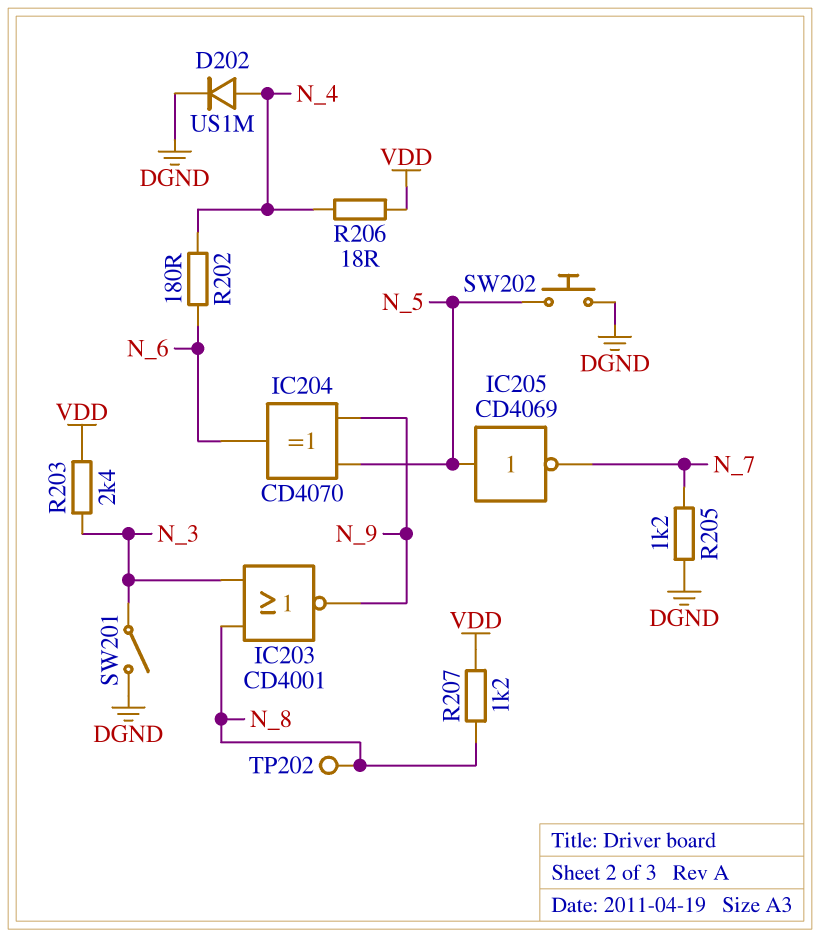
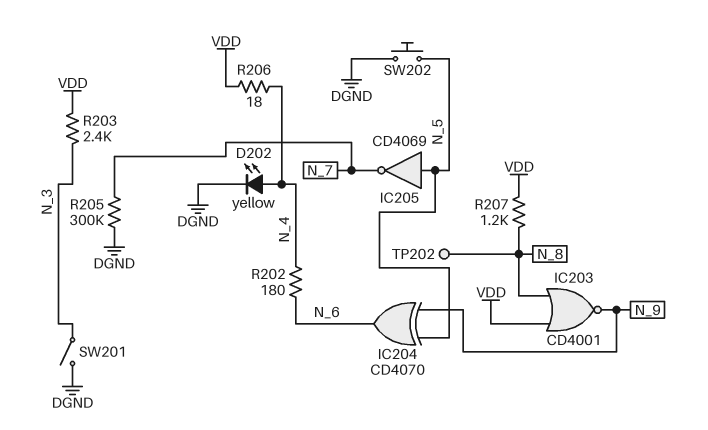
D202: diode US1M (A N_4, K DGND) -> LED yellow (A N_4, K DGND)
IC203: NOR CD4001 (in N_3, in N_8, out N_9) -> NOR CD4001 (in N_8, in VDD, out N_9)
R205: 1.2k (DGND, N_7) -> 300k (DGND, N_7)

